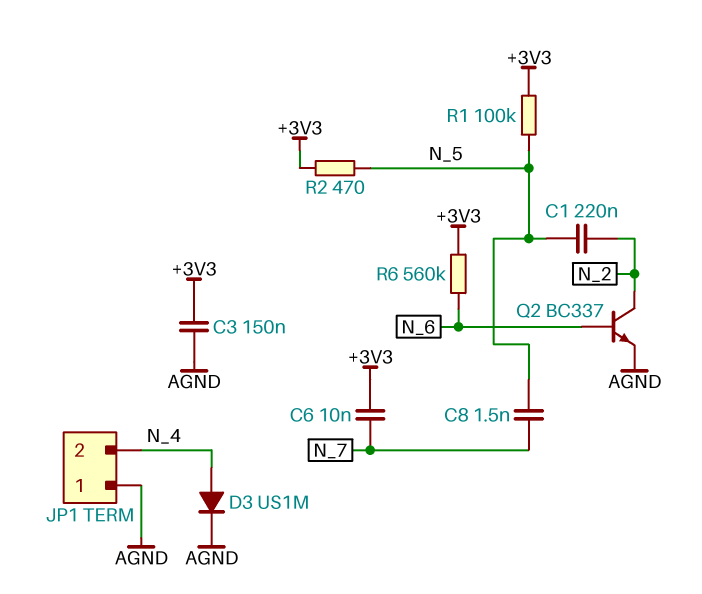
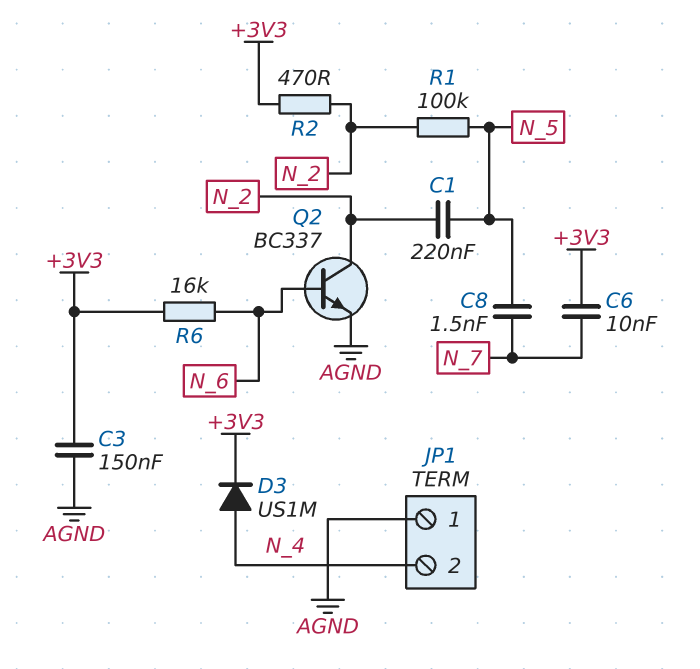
D3: diode US1M (A N_4, K AGND) -> diode US1M (A N_4, K +3V3)
R1: 100k (+3V3, N_5) -> 100k (N_2, N_5)
R2: 470 (+3V3, N_5) -> 470 (+3V3, N_2)
R6: 560k (+3V3, N_6) -> 16k (+3V3, N_6)

